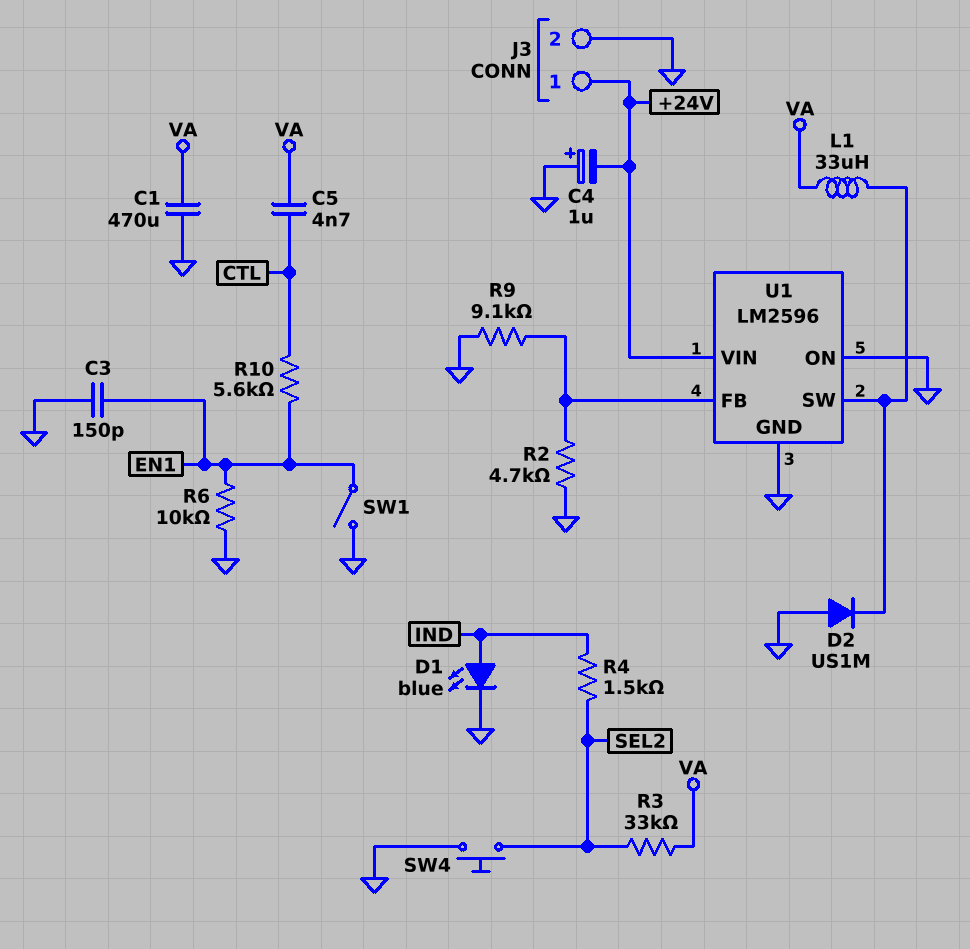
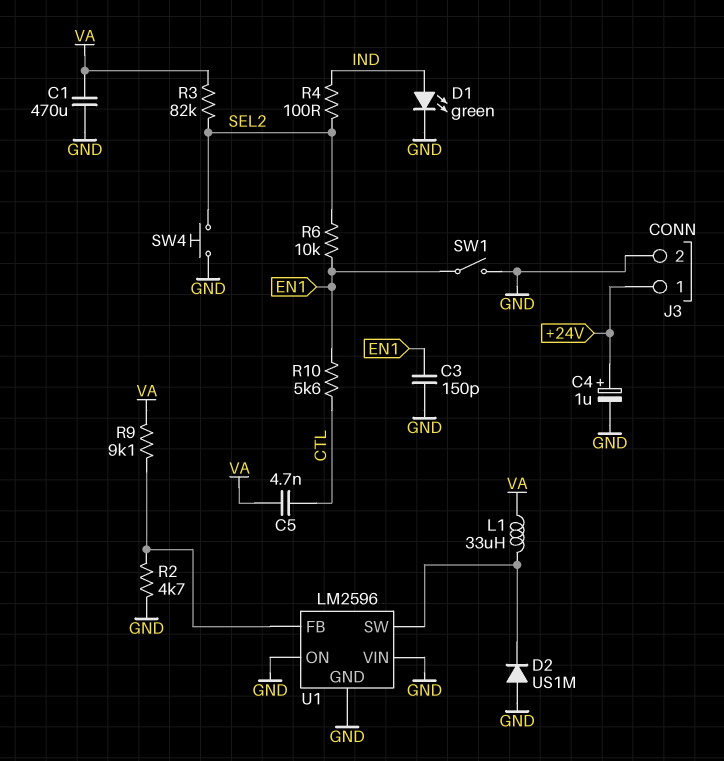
C4: 1uF (plus GND, minus +24V) -> 1uF (plus +24V, minus GND)
D1: LED blue (A IND, K GND) -> LED green (A IND, K GND)
R3: 33k (SEL2, VA) -> 82k (SEL2, VA)
R4: 1.5k (IND, SEL2) -> 100 (IND, SEL2)
R6: 10k (EN1, GND) -> 10k (EN1, SEL2)
R9: 9.1k (GND, U1/FB) -> 9.1k (U1/FB, VA)
U1 pin VIN: +24V -> GND

